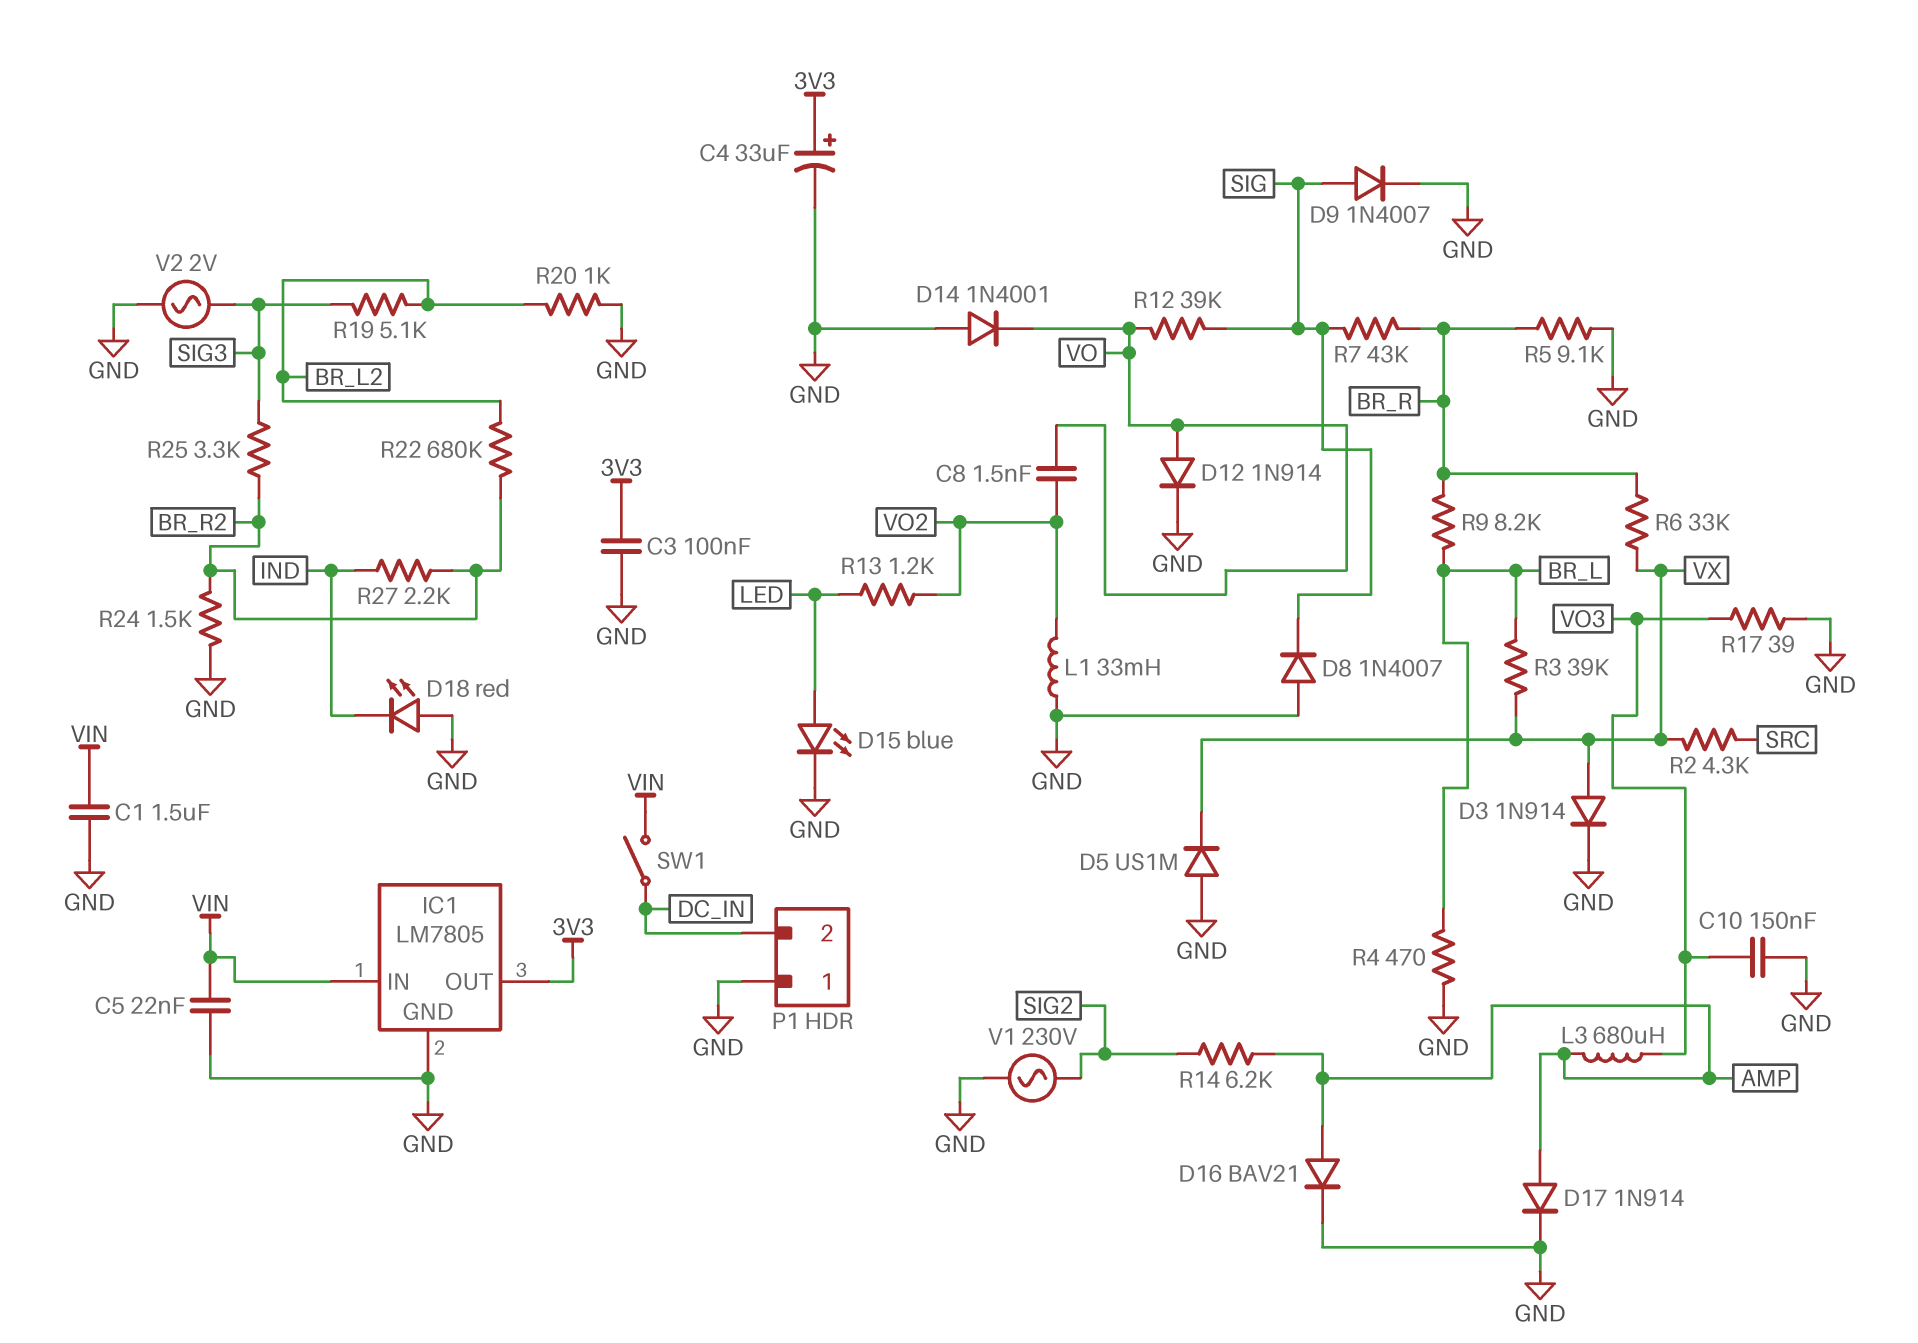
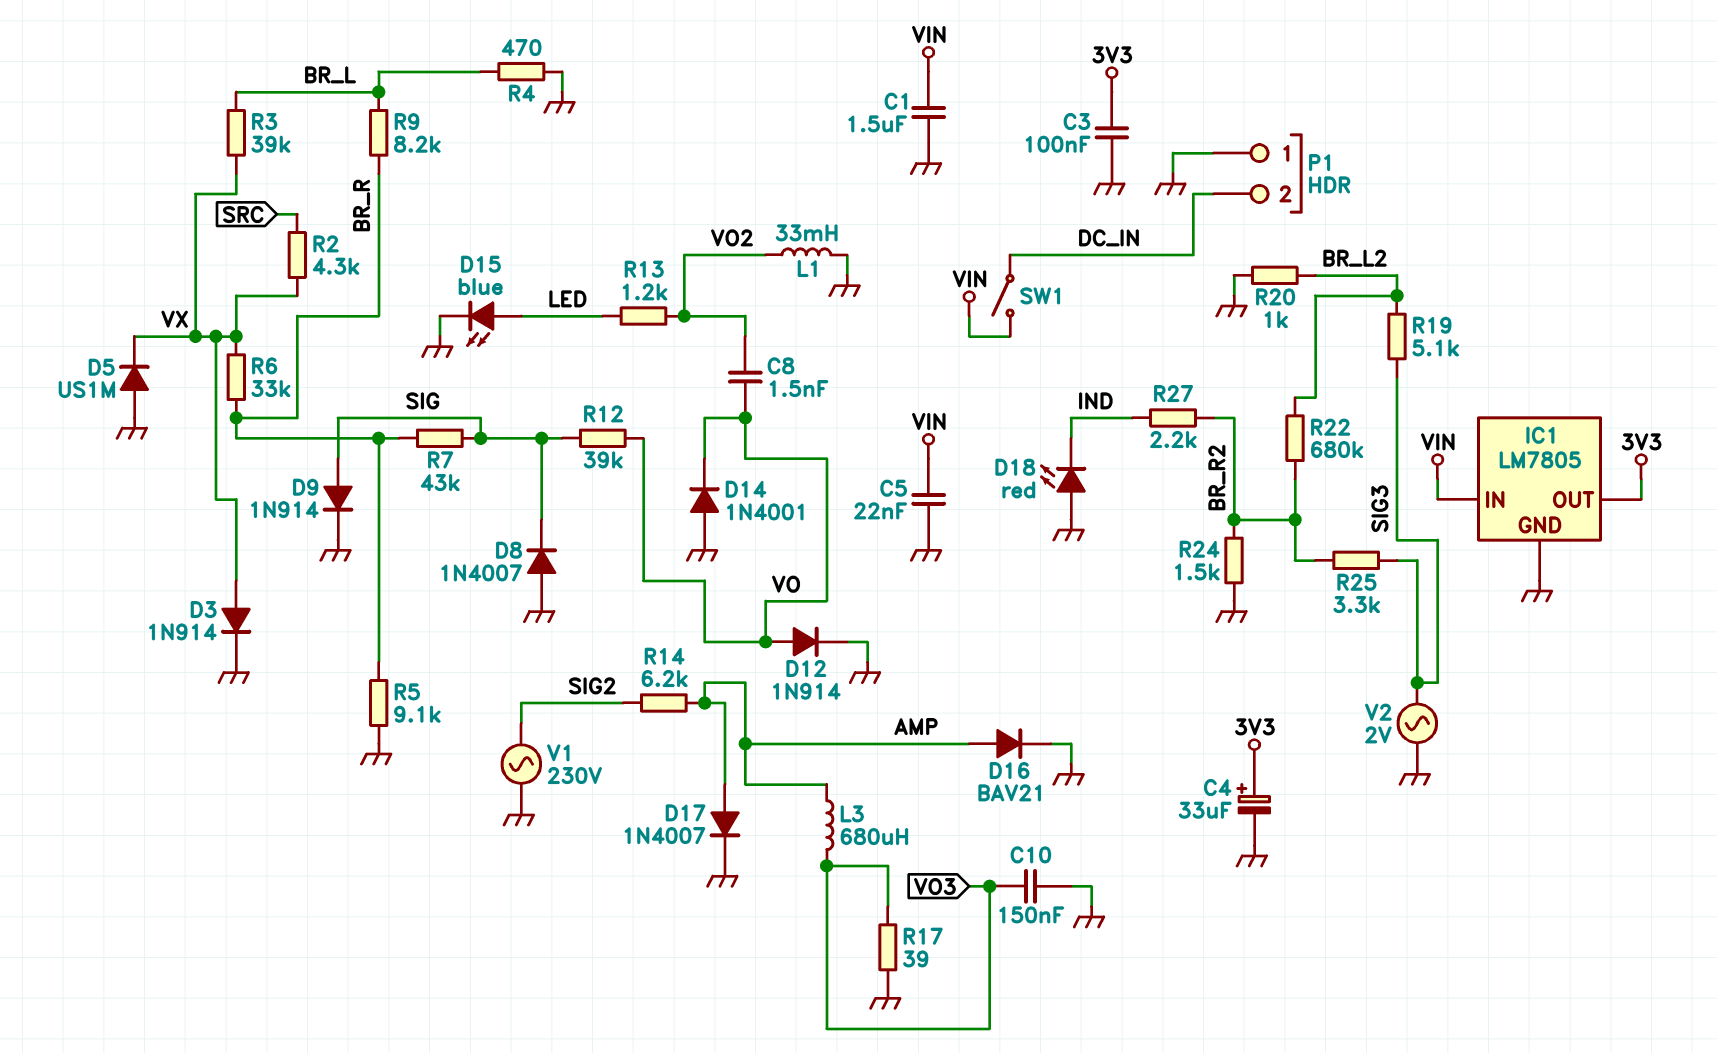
D9: diode 1N4007 (A SIG, K GND) -> diode 1N914 (A SIG, K GND)
D17: diode 1N914 (A AMP, K GND) -> diode 1N4007 (A AMP, K GND)

